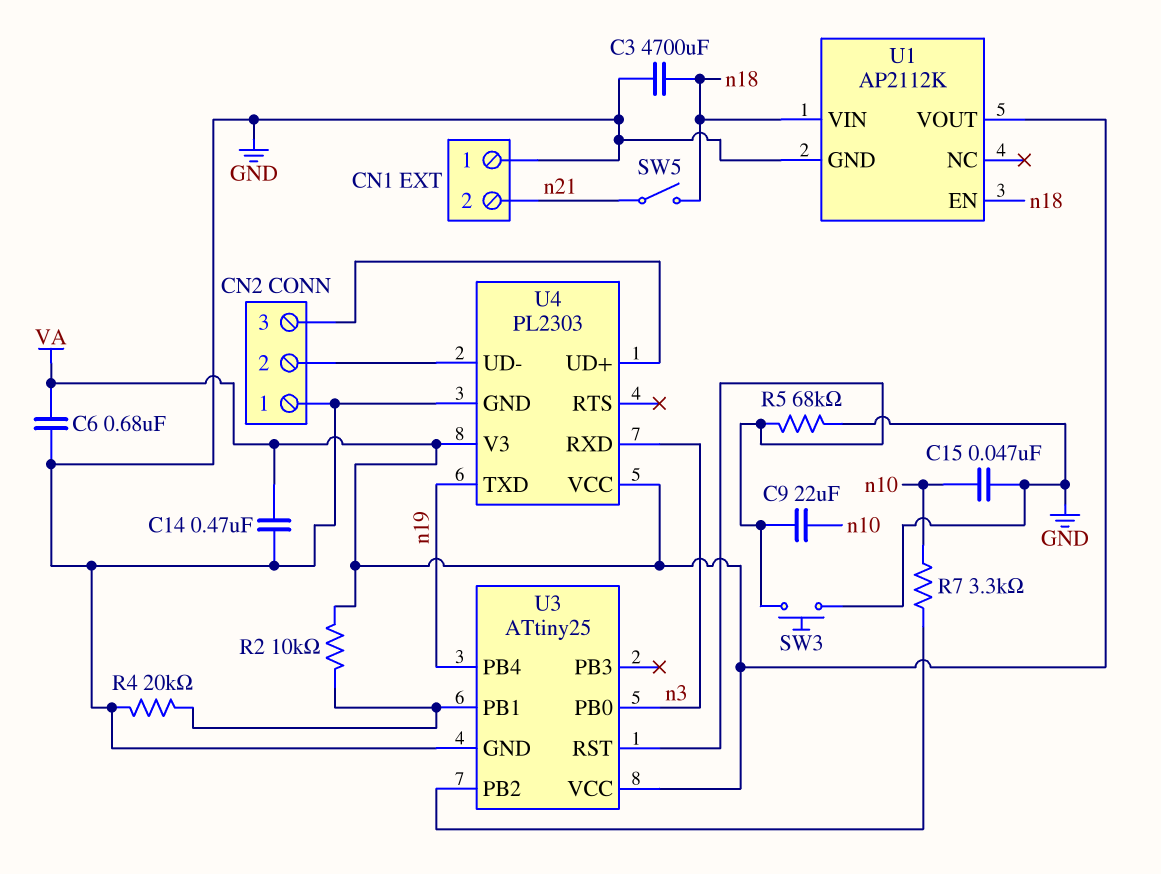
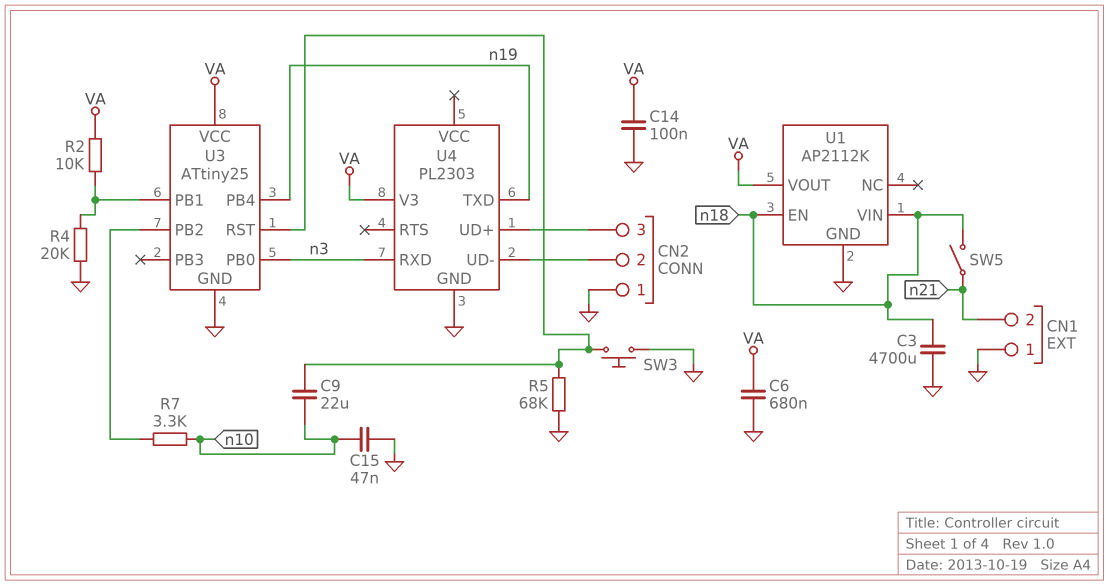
C14: 470nF (GND, VA) -> 100nF (GND, VA)
U4 pin VCC: VA -> none

